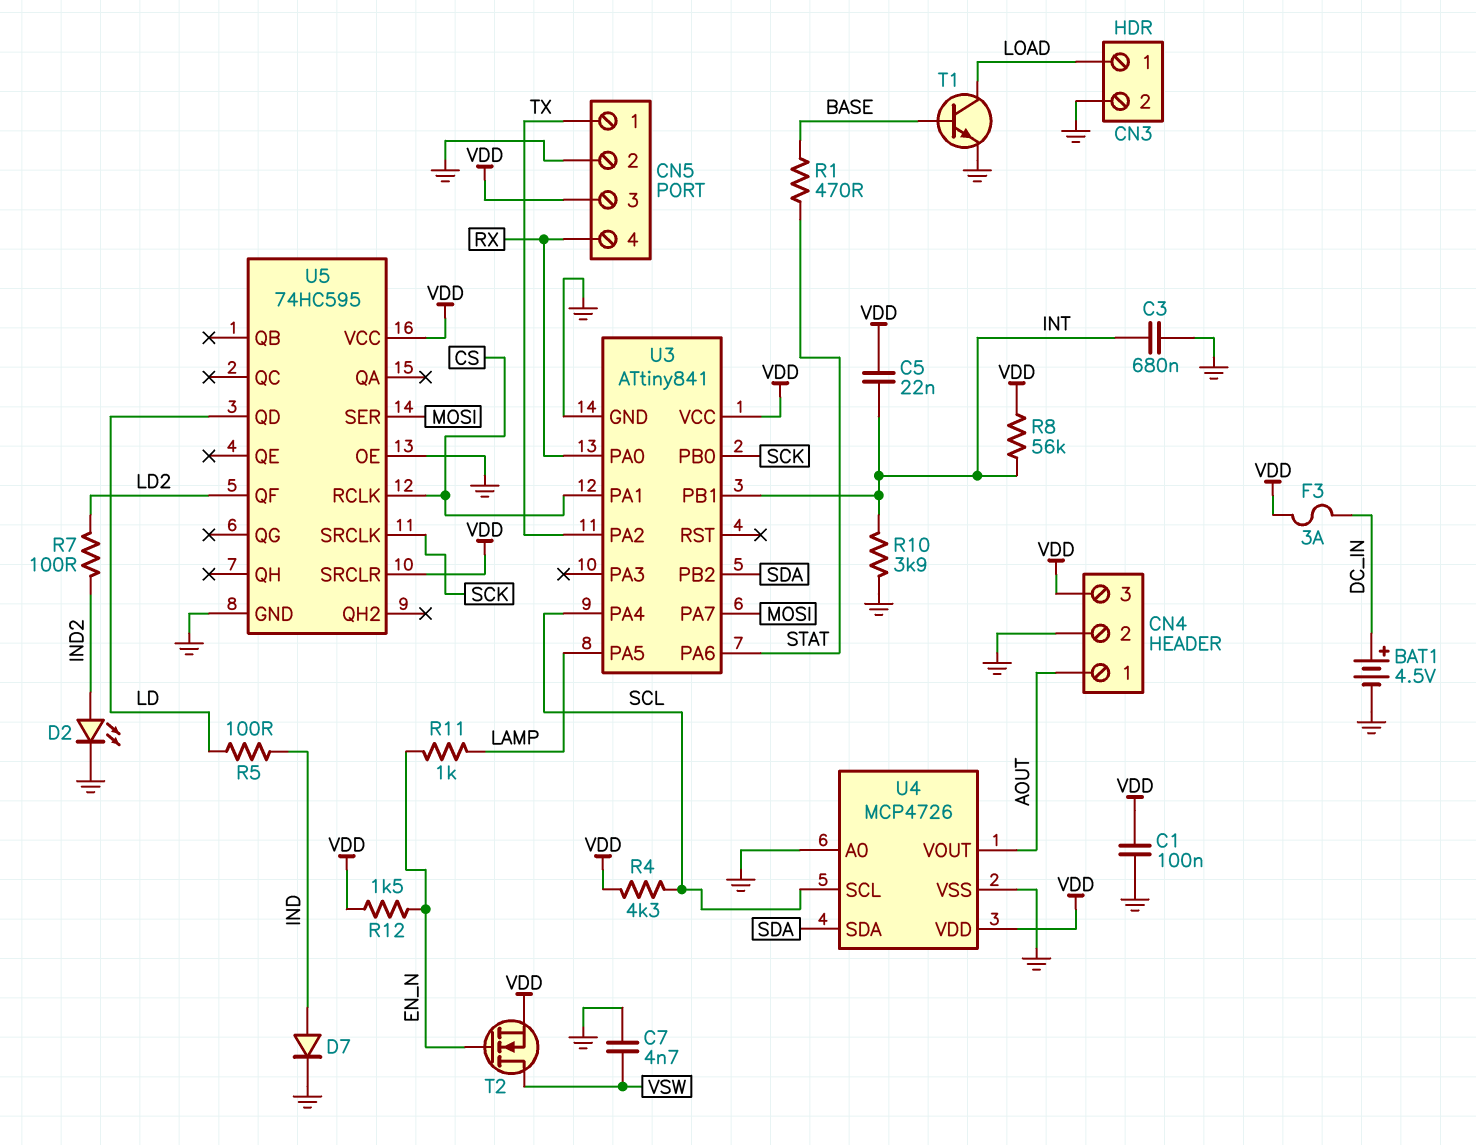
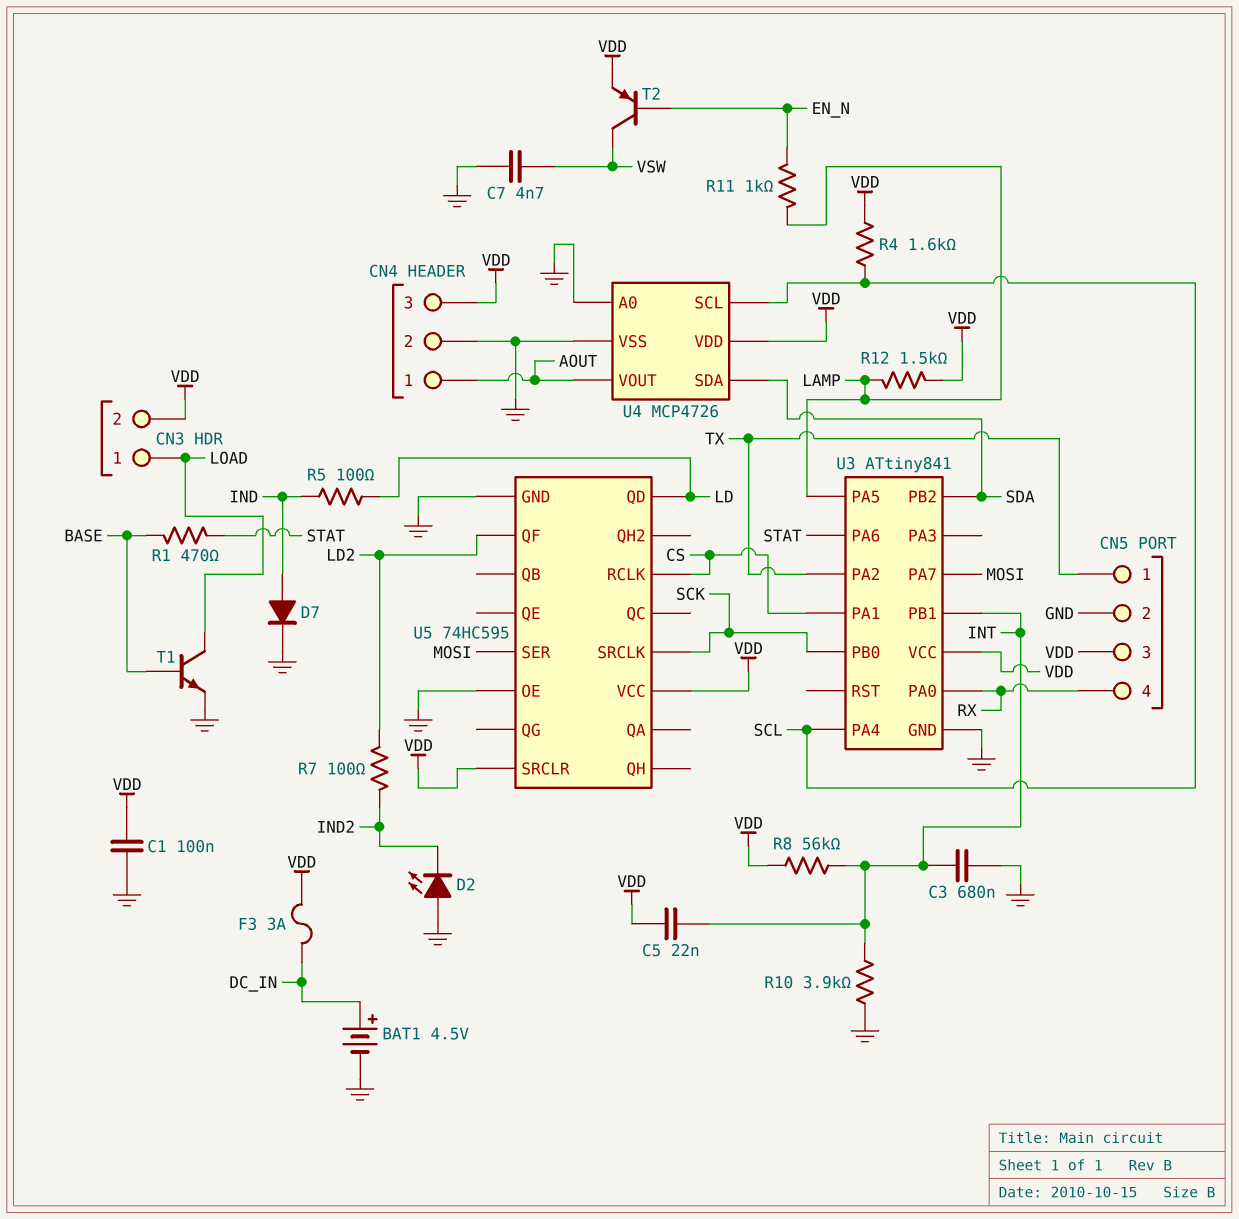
CN3 pin 2: GND -> VDD
D2: LED (A IND2, K GND) -> LED (A GND, K IND2)
R4: 4.3k (SCL, VDD) -> 1.6k (SCL, VDD)
R12: 1.5k (EN_N, VDD) -> 1.5k (LAMP, VDD)
T2: NMOS (G EN_N, D VSW, S VDD) -> PNP (B EN_N, C VSW, E VDD)

